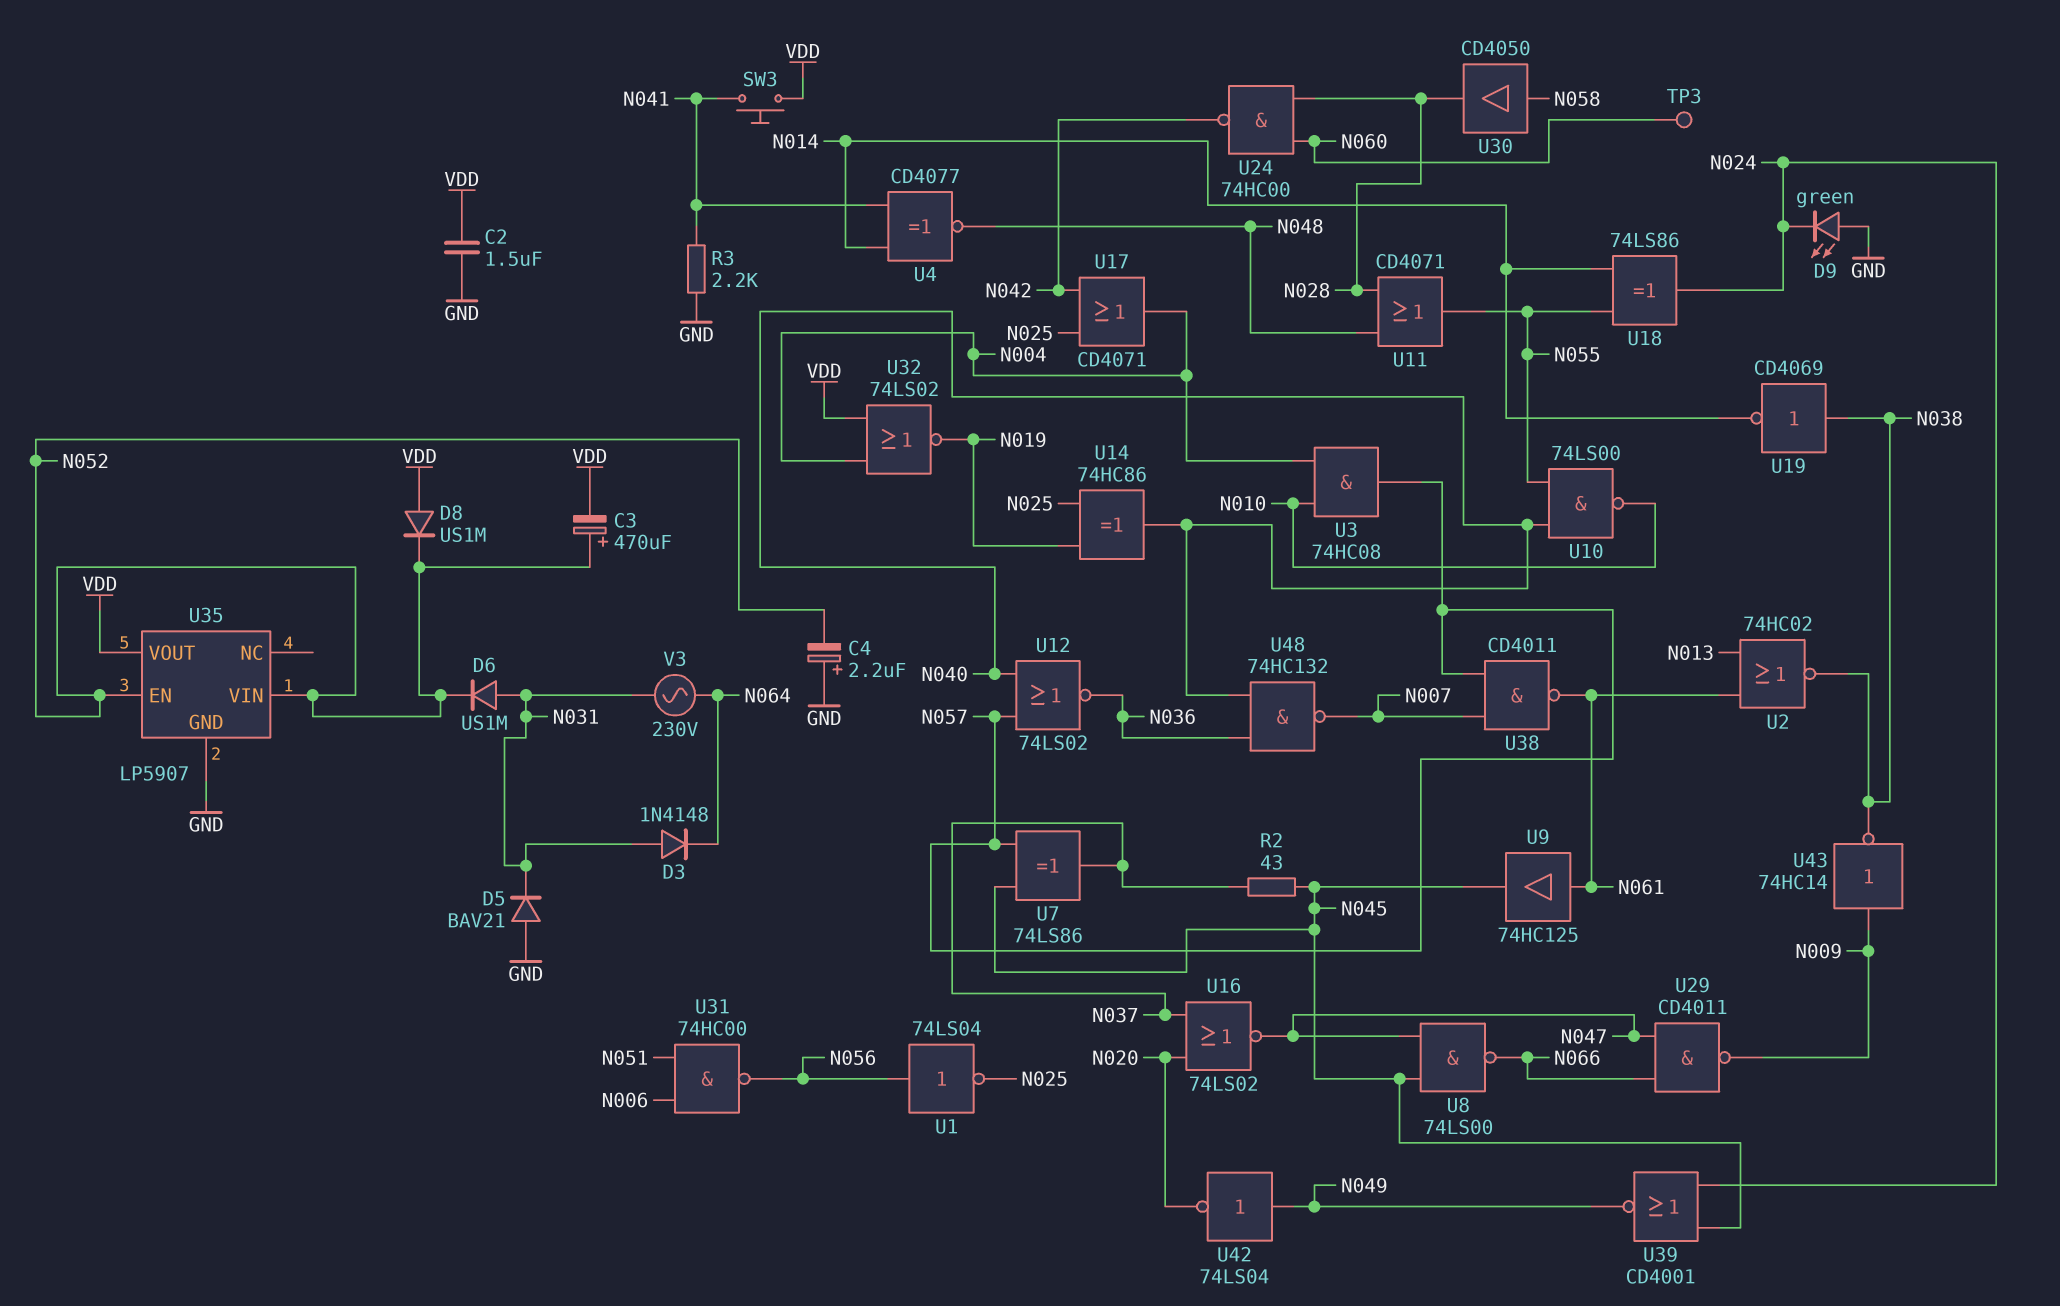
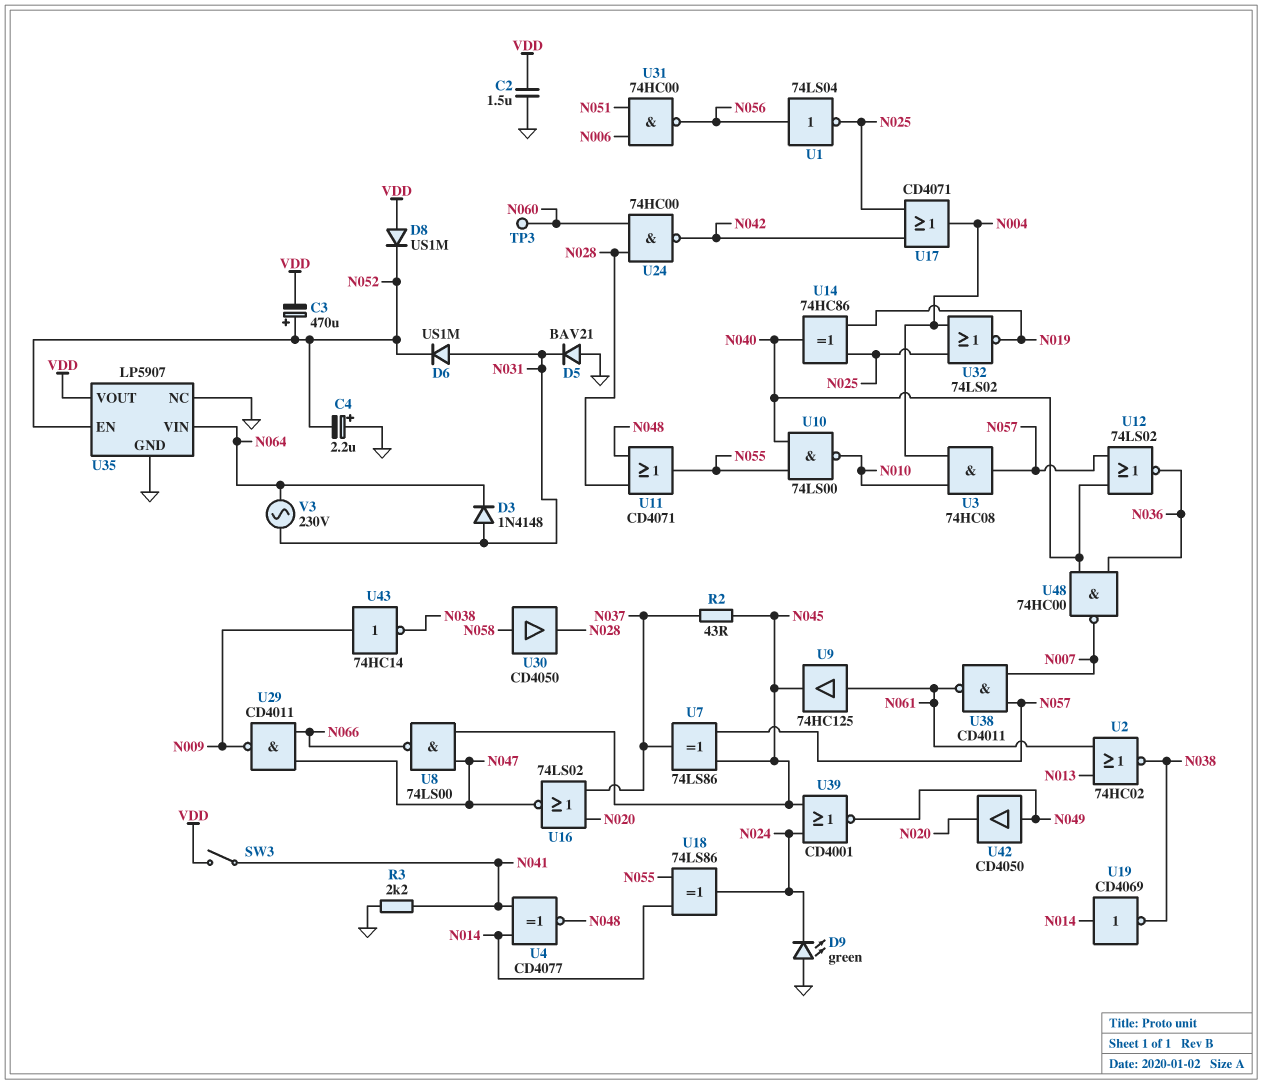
SW3: button (N041, VDD) -> switch (N041, VDD)
U19: NOT CD4069 (in N038, out N014) -> NOT CD4069 (in N014, out N038)
U32: NOR 74LS02 (in N004, in VDD, out N019) -> NOR 74LS02 (in N004, in N025, out N019)
U35 pin NC: none -> GND
U35 pin VIN: N052 -> N064
U42: NOT 74LS04 (in N049, out N020) -> buffer CD4050 (in N049, out N020)
U48: NAND 74HC132 (in N036, in N040, out N007) -> NAND 74HC00 (in N036, in N040, out N007)

